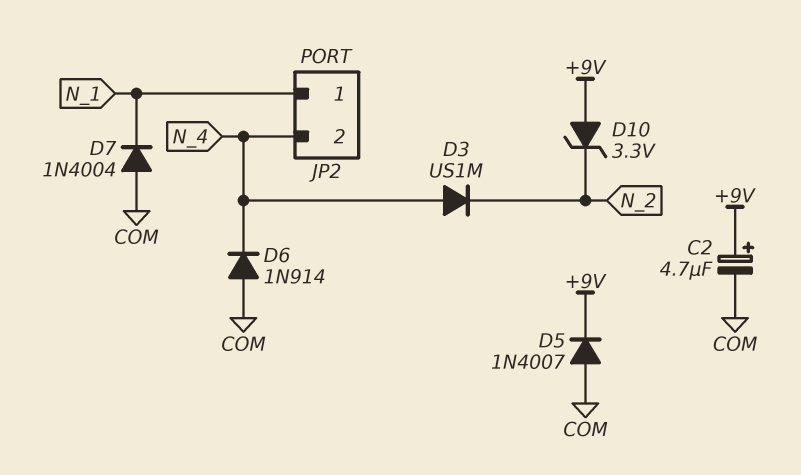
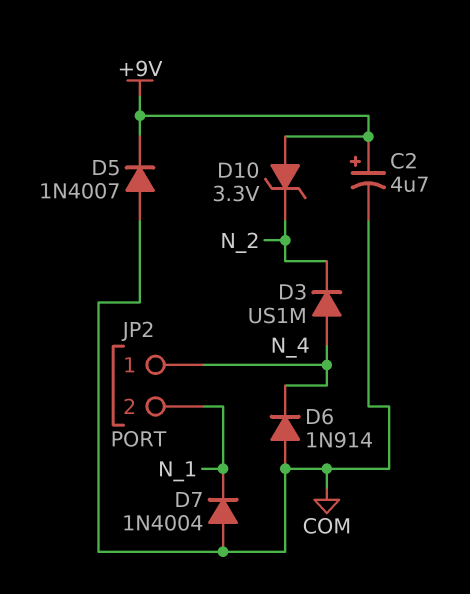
JP2 pin 1: N_1 -> N_4
JP2 pin 2: N_4 -> N_1

